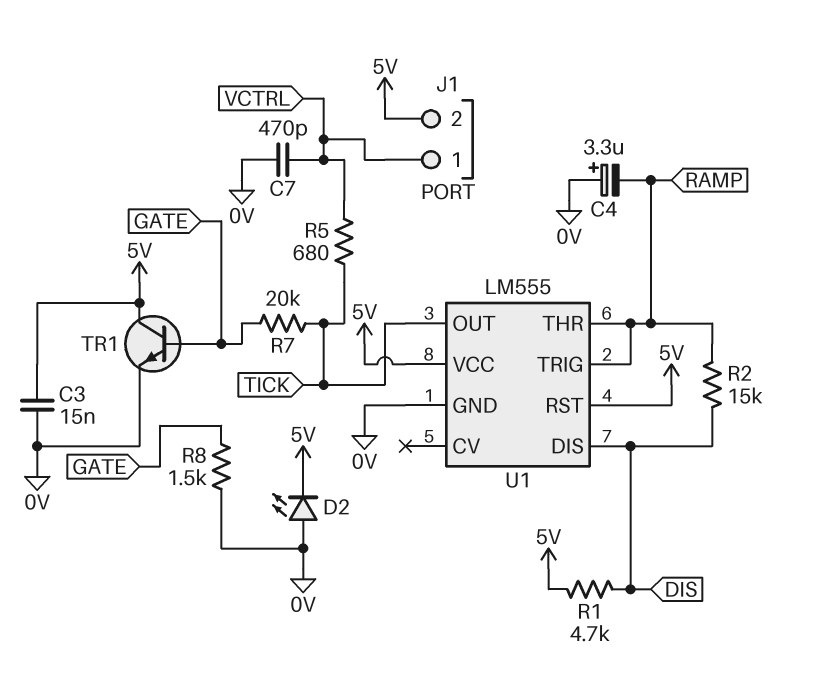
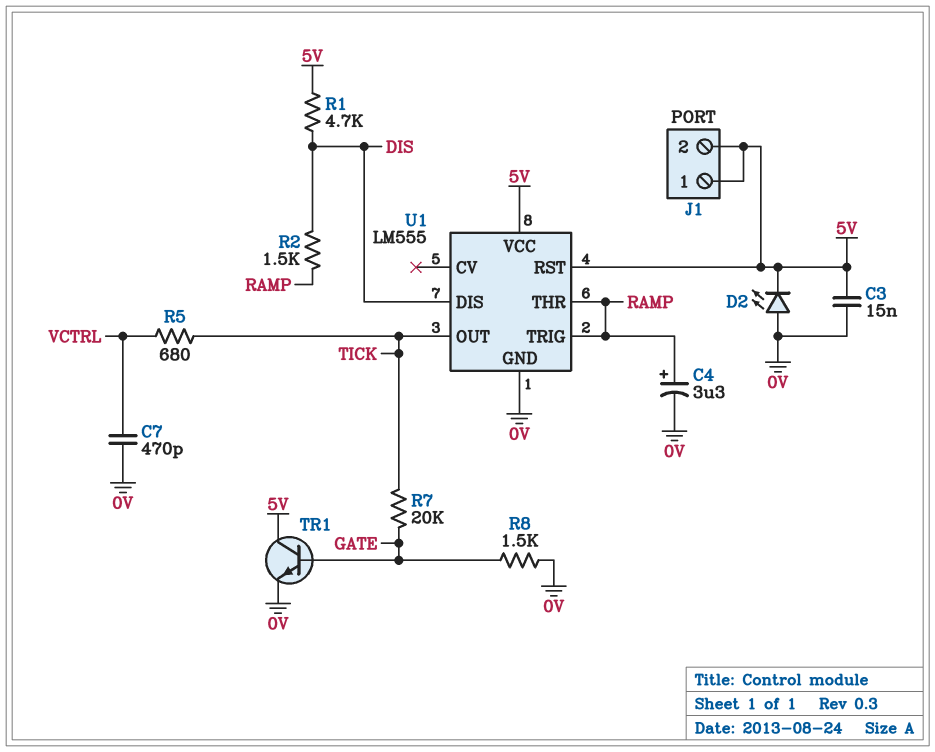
C4: 3.3uF (plus 0V, minus RAMP) -> 3.3uF (plus RAMP, minus 0V)
J1 pin 1: VCTRL -> 5V
R2: 15k (DIS, RAMP) -> 1.5k (DIS, RAMP)

